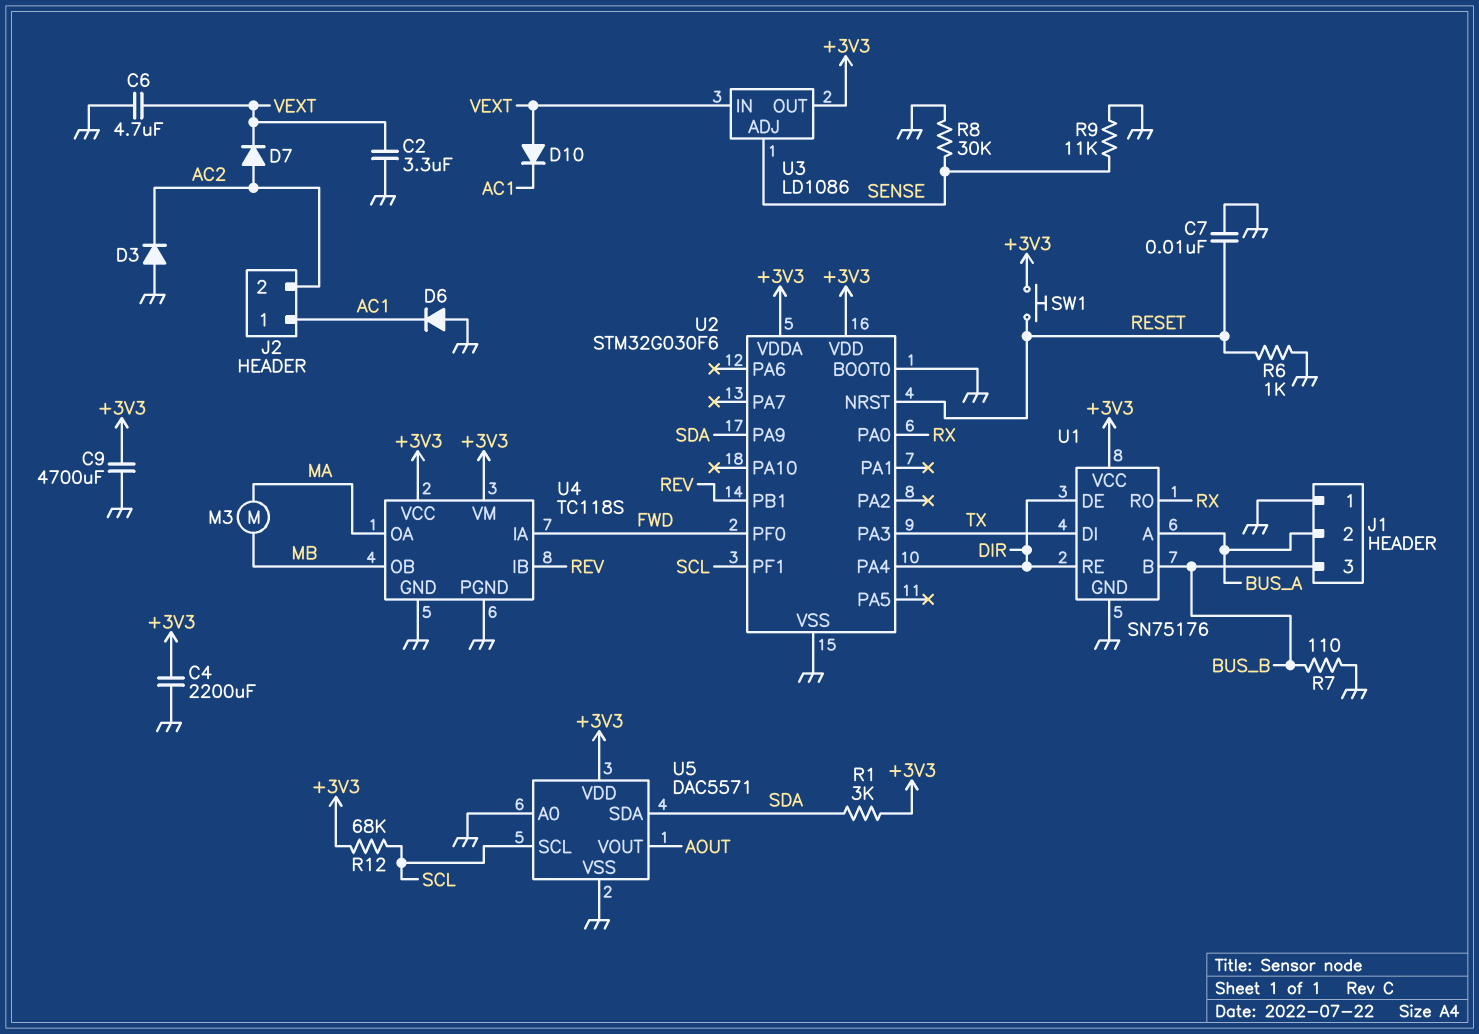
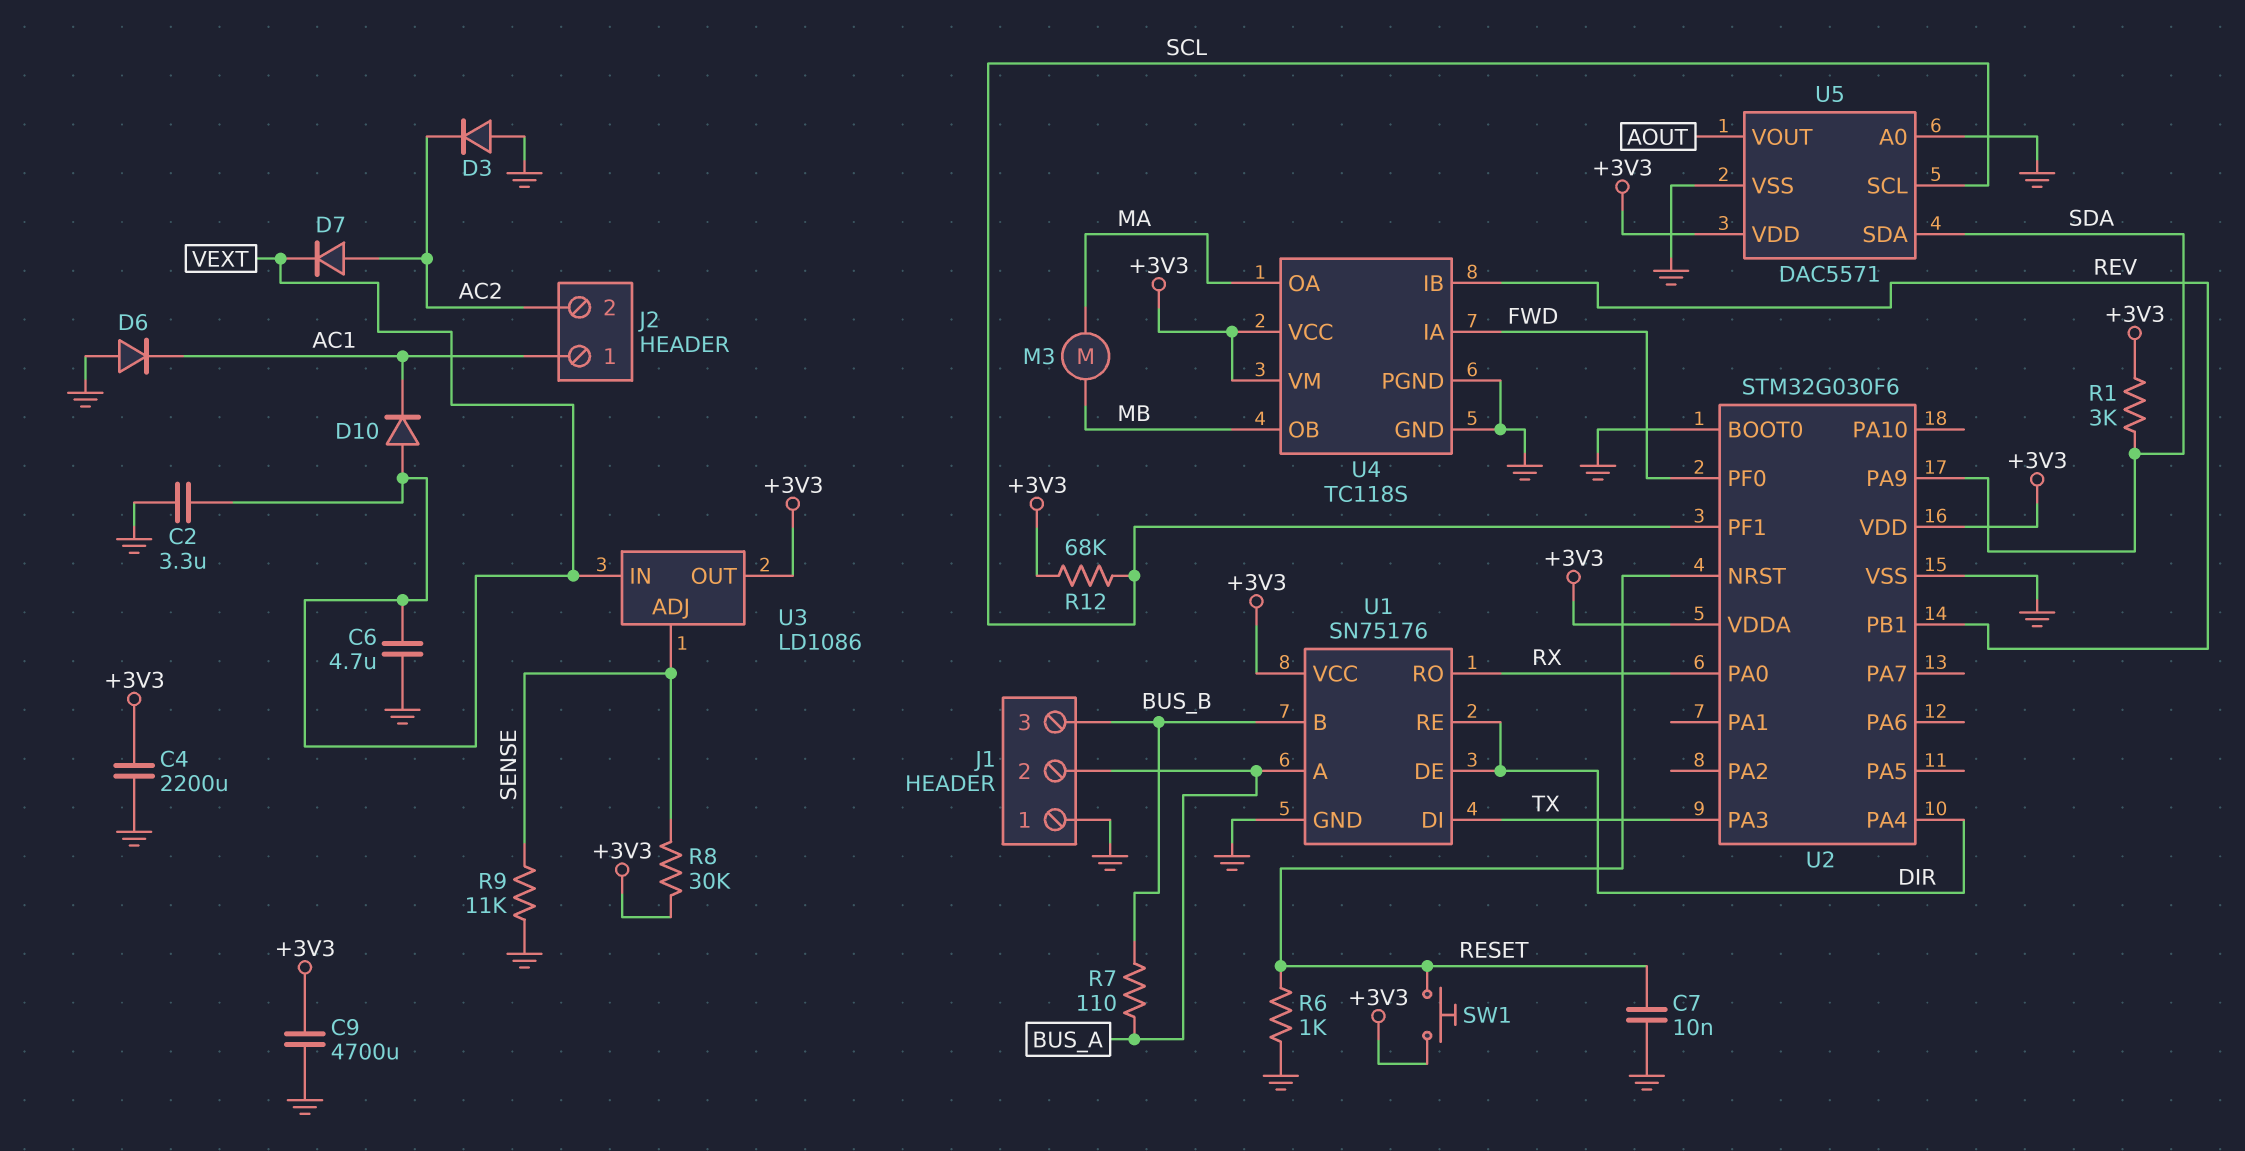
R7: 110 (BUS_B, GND) -> 110 (BUS_A, BUS_B)
R8: 30k (GND, SENSE) -> 30k (+3V3, SENSE)

